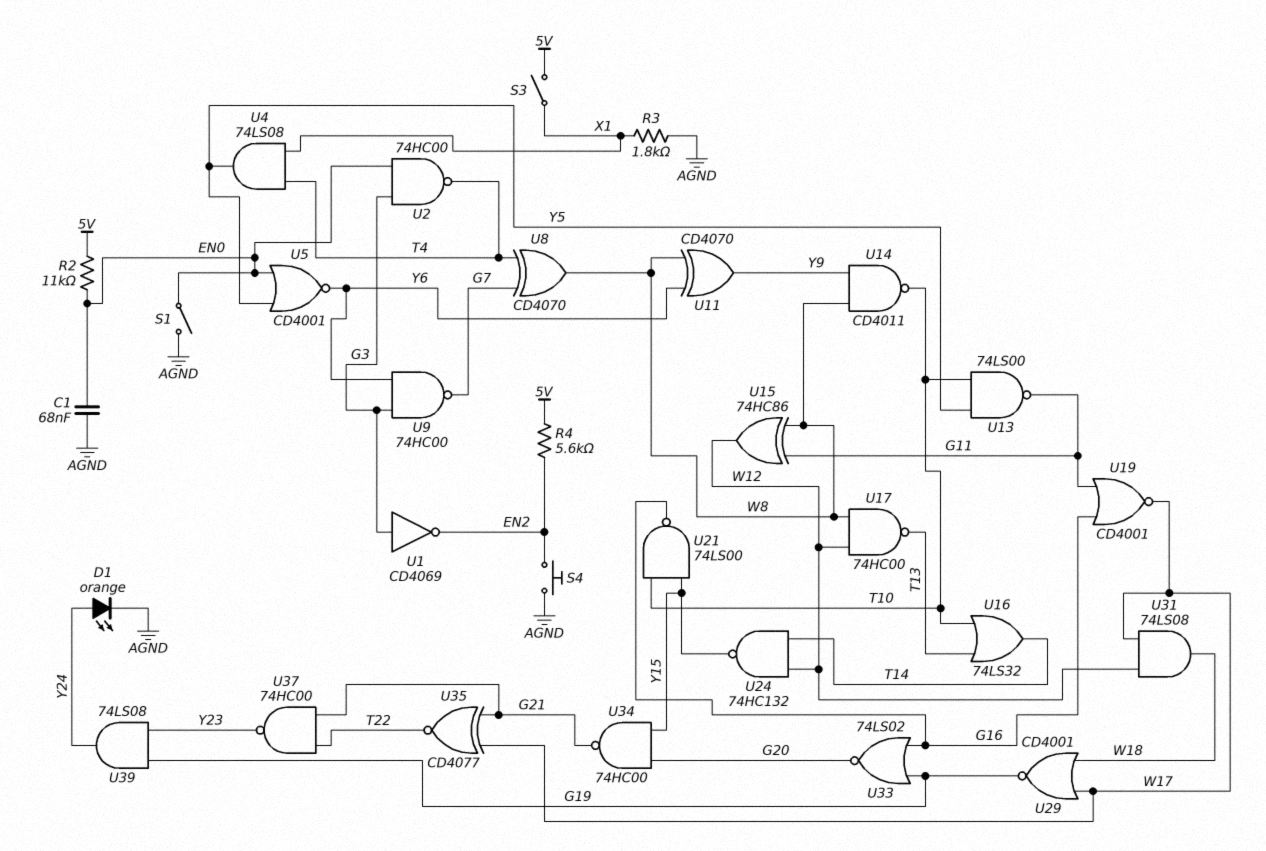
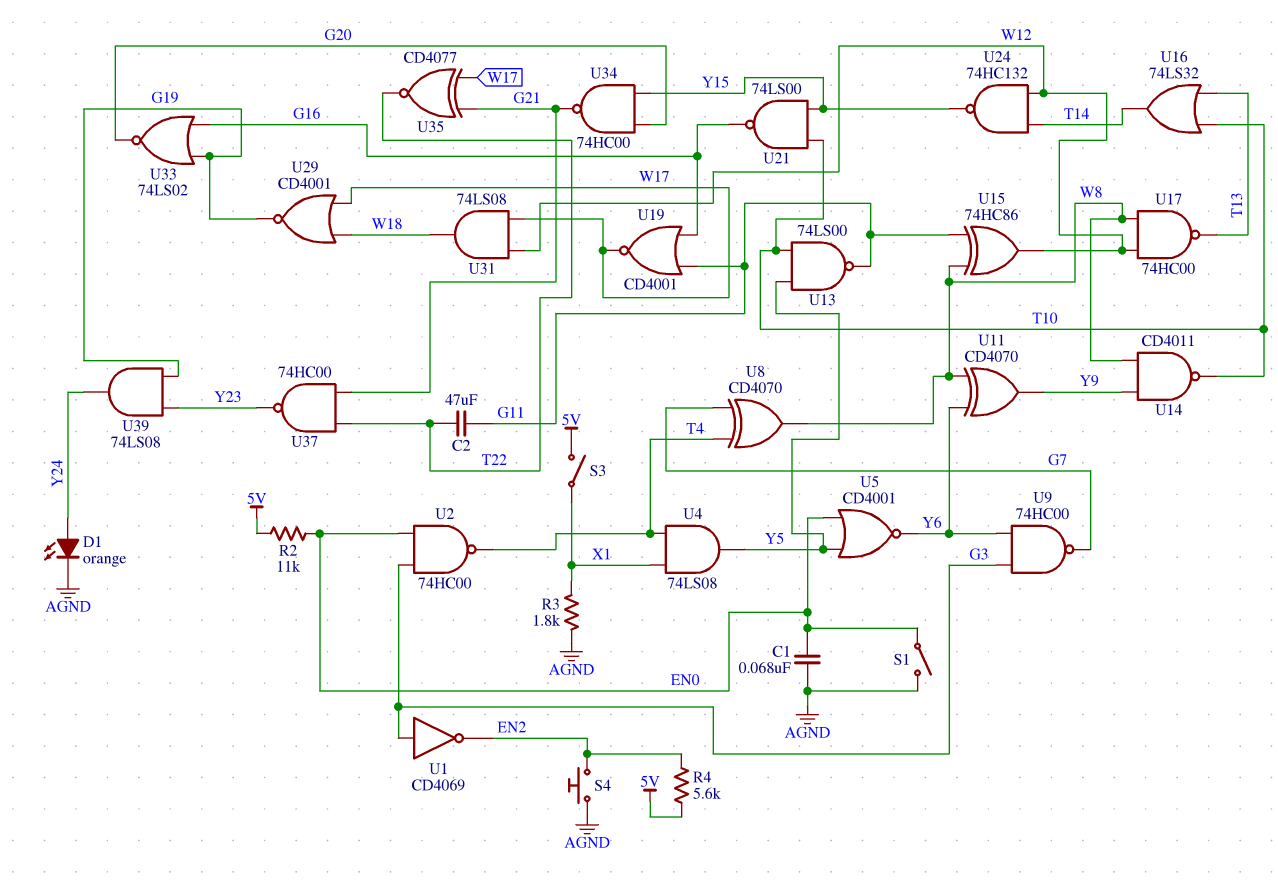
C2: none -> 47uF (G11, T22)

